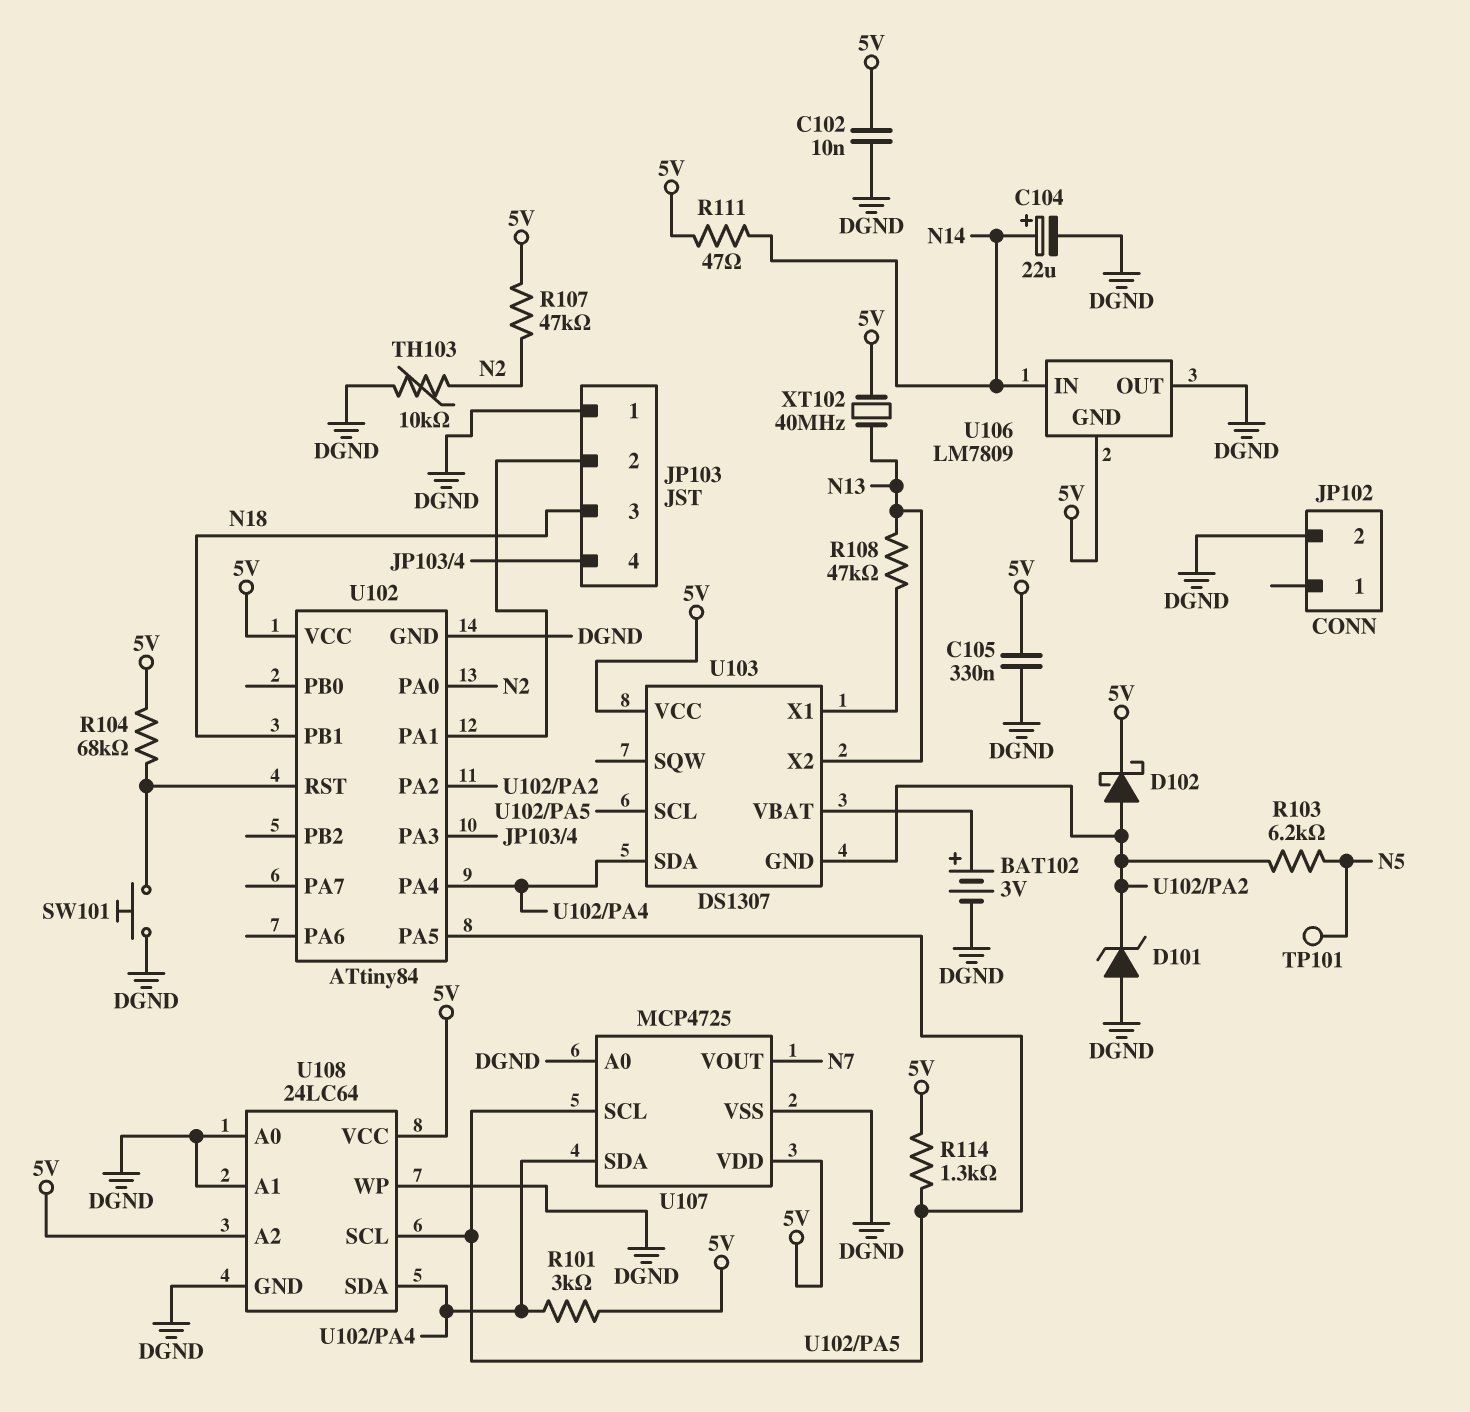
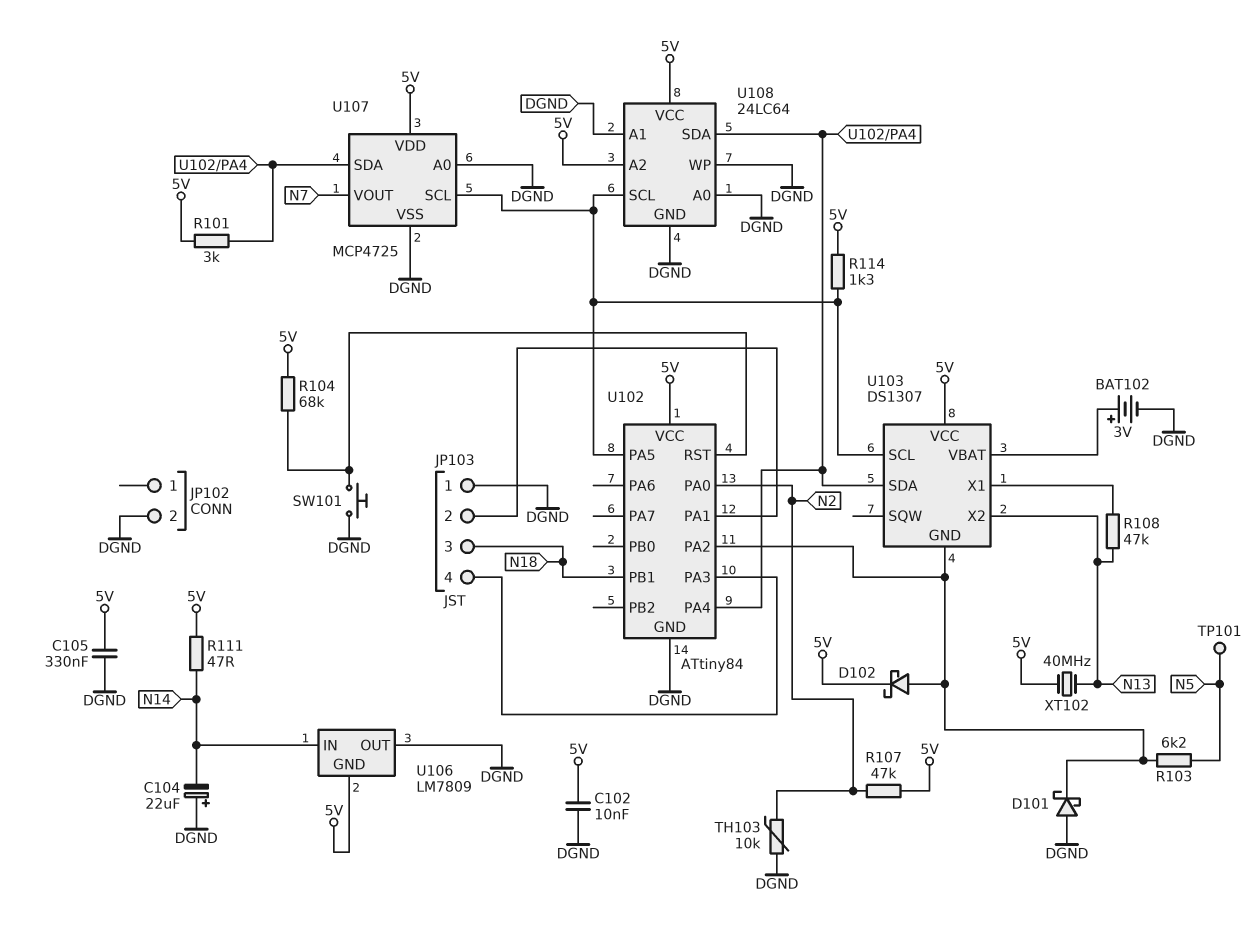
C104: 22uF (plus N14, minus DGND) -> 22uF (plus DGND, minus N14)
D101: zener (A DGND, K U102/PA2) -> schottky (A DGND, K U102/PA2)

